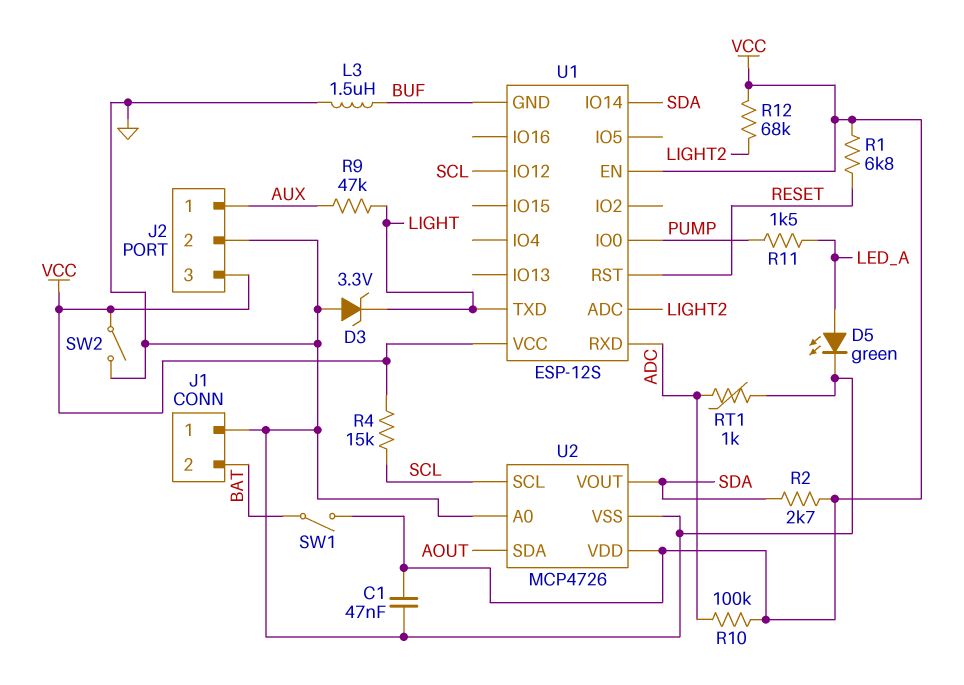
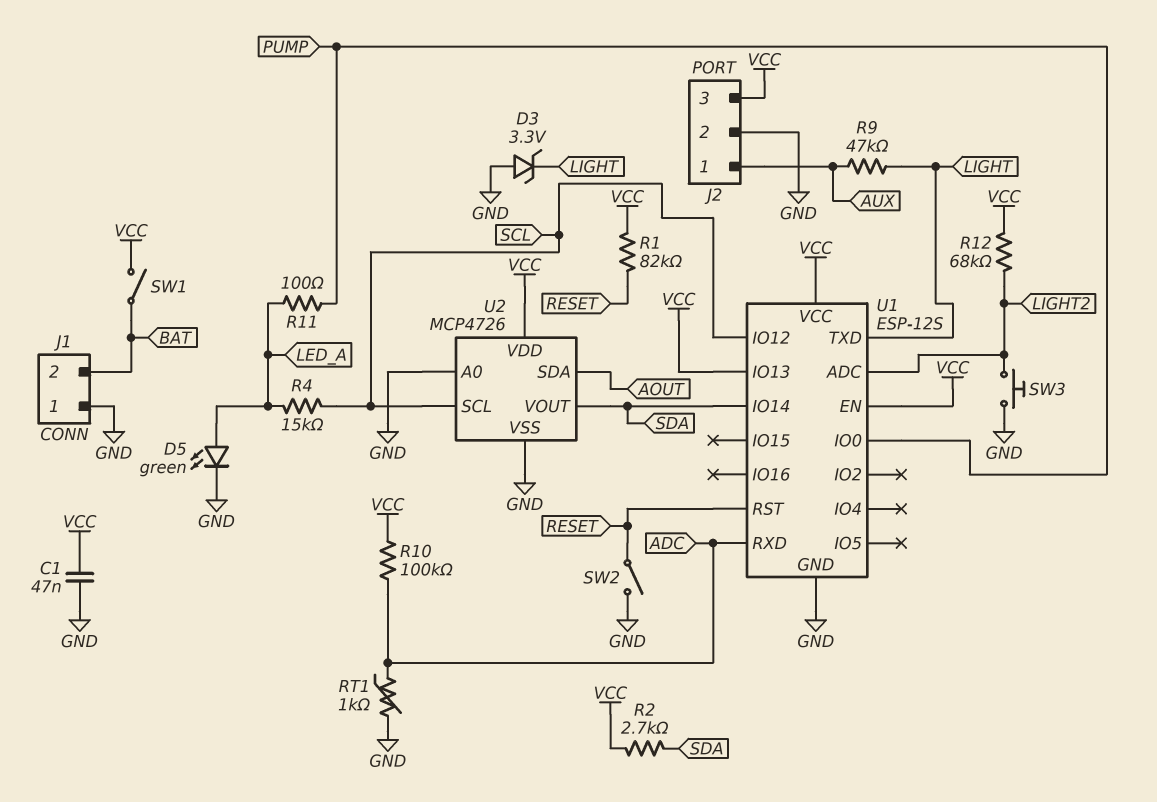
L3: 1.5uH (BUF, GND) -> none
R1: 6.8k (RESET, VCC) -> 82k (RESET, VCC)
R4: 15k (SCL, VCC) -> 15k (LED_A, SCL)
R11: 1.5k (LED_A, PUMP) -> 100 (LED_A, PUMP)
SW2: switch (GND, VCC) -> switch (GND, RESET)
SW3: none -> button (GND, LIGHT2)
U1 pin GND: BUF -> GND
U1 pin IO13: none -> VCC

